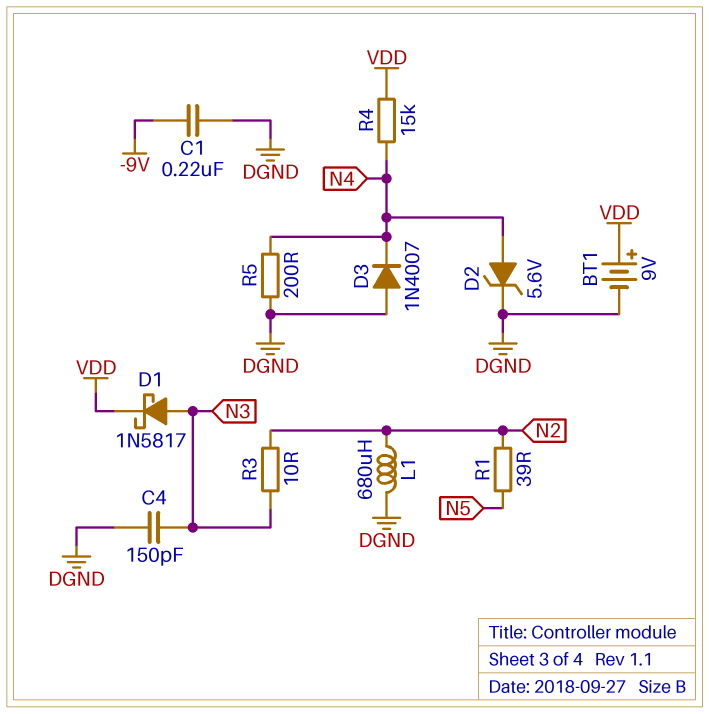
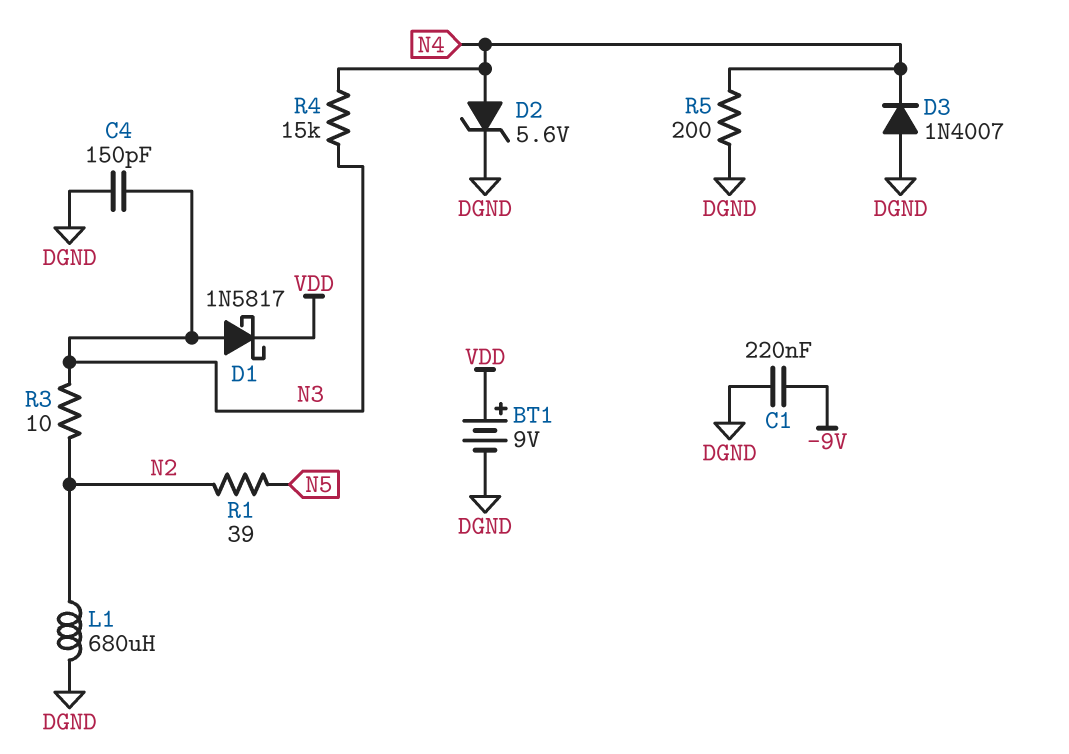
R4: 15k (N4, VDD) -> 15k (N3, N4)

